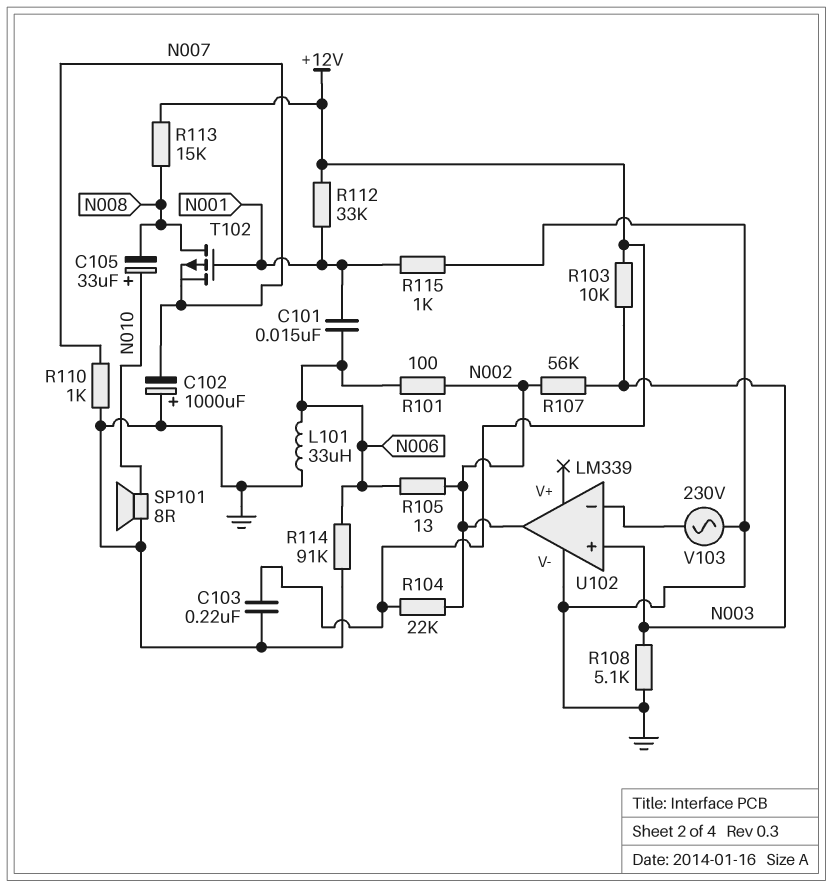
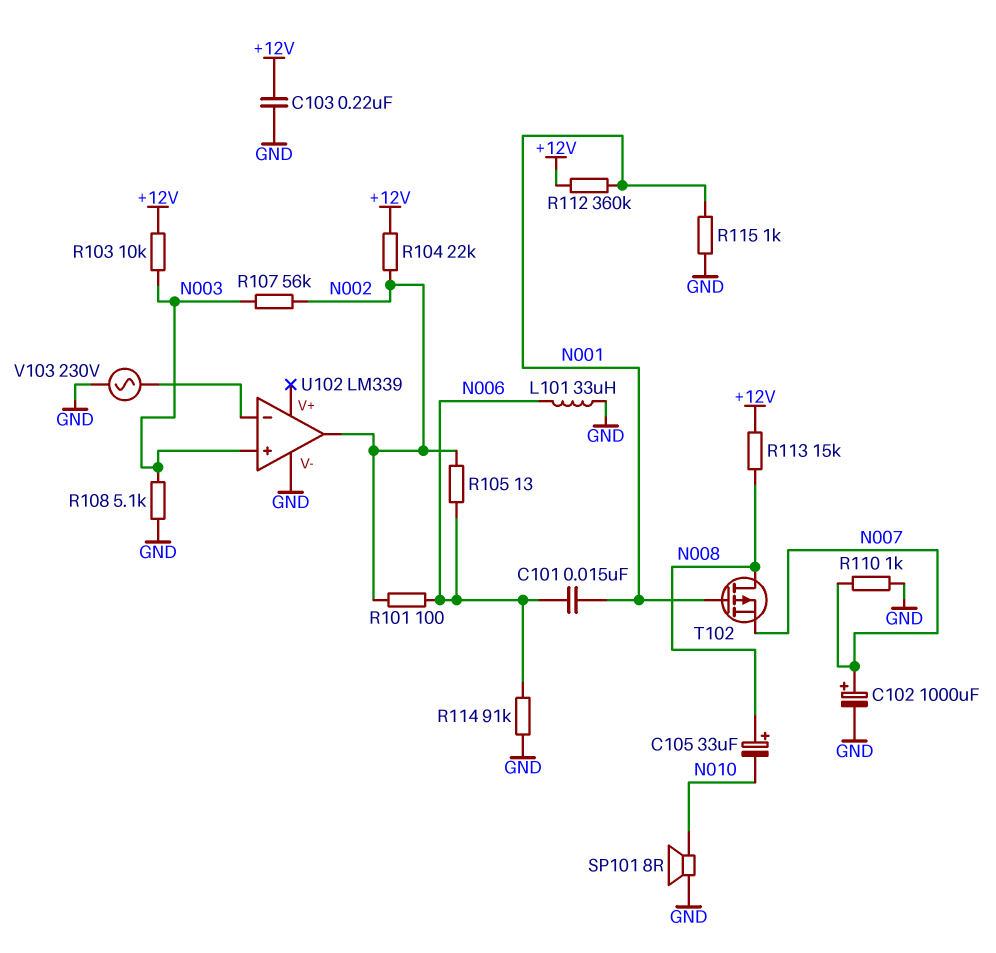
C102: 1000uF (plus GND, minus N007) -> 1000uF (plus N007, minus GND)
C105: 33uF (plus N010, minus N008) -> 33uF (plus N008, minus N010)
R112: 33k (+12V, N001) -> 360k (+12V, N001)

